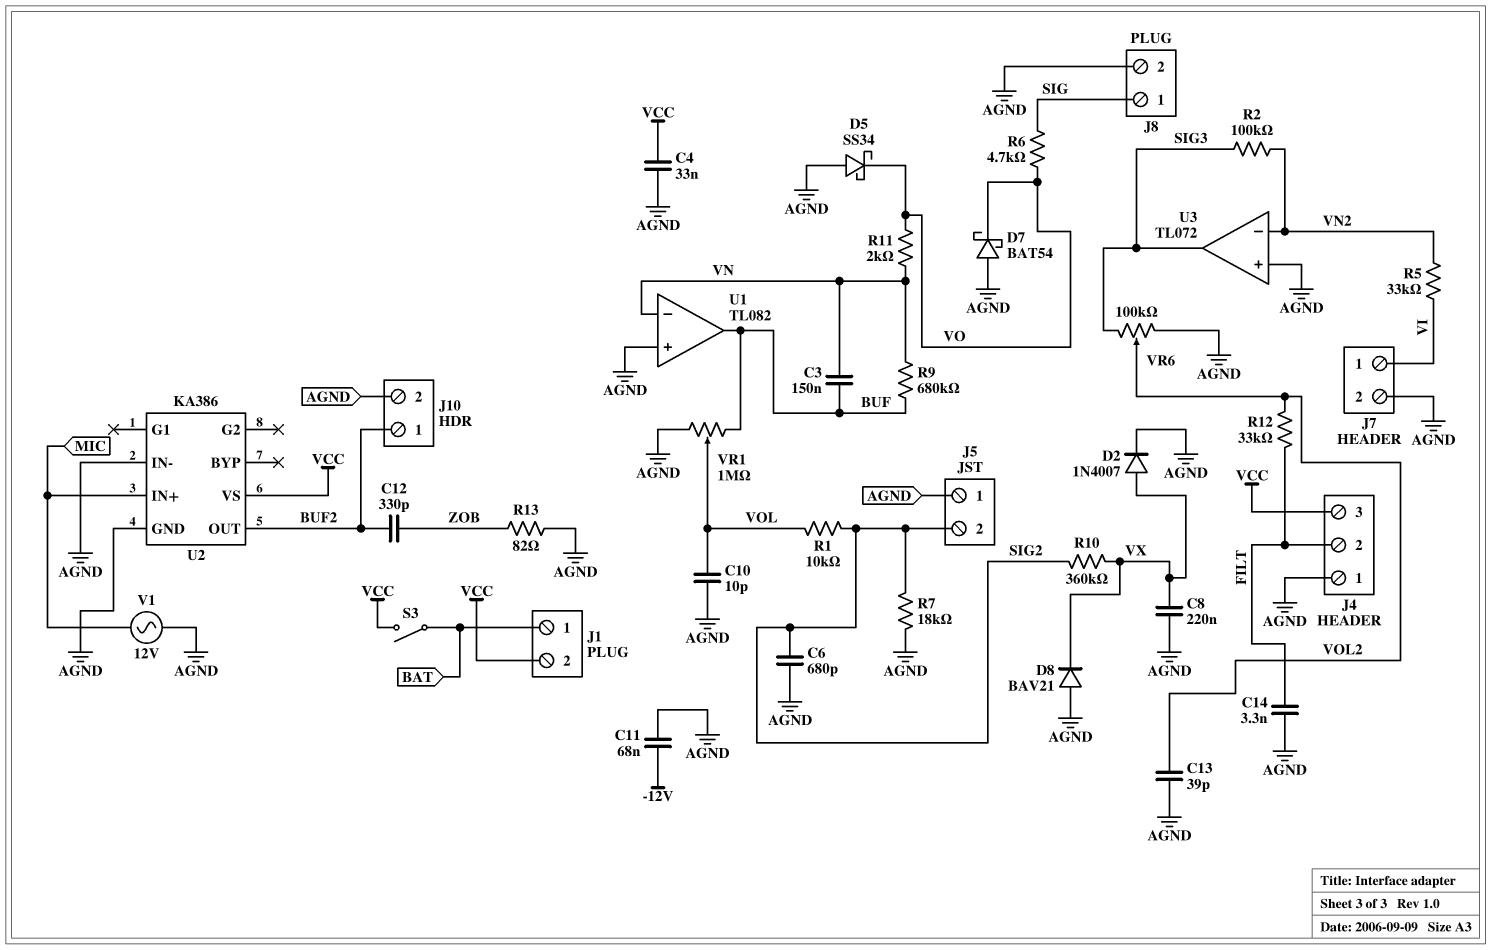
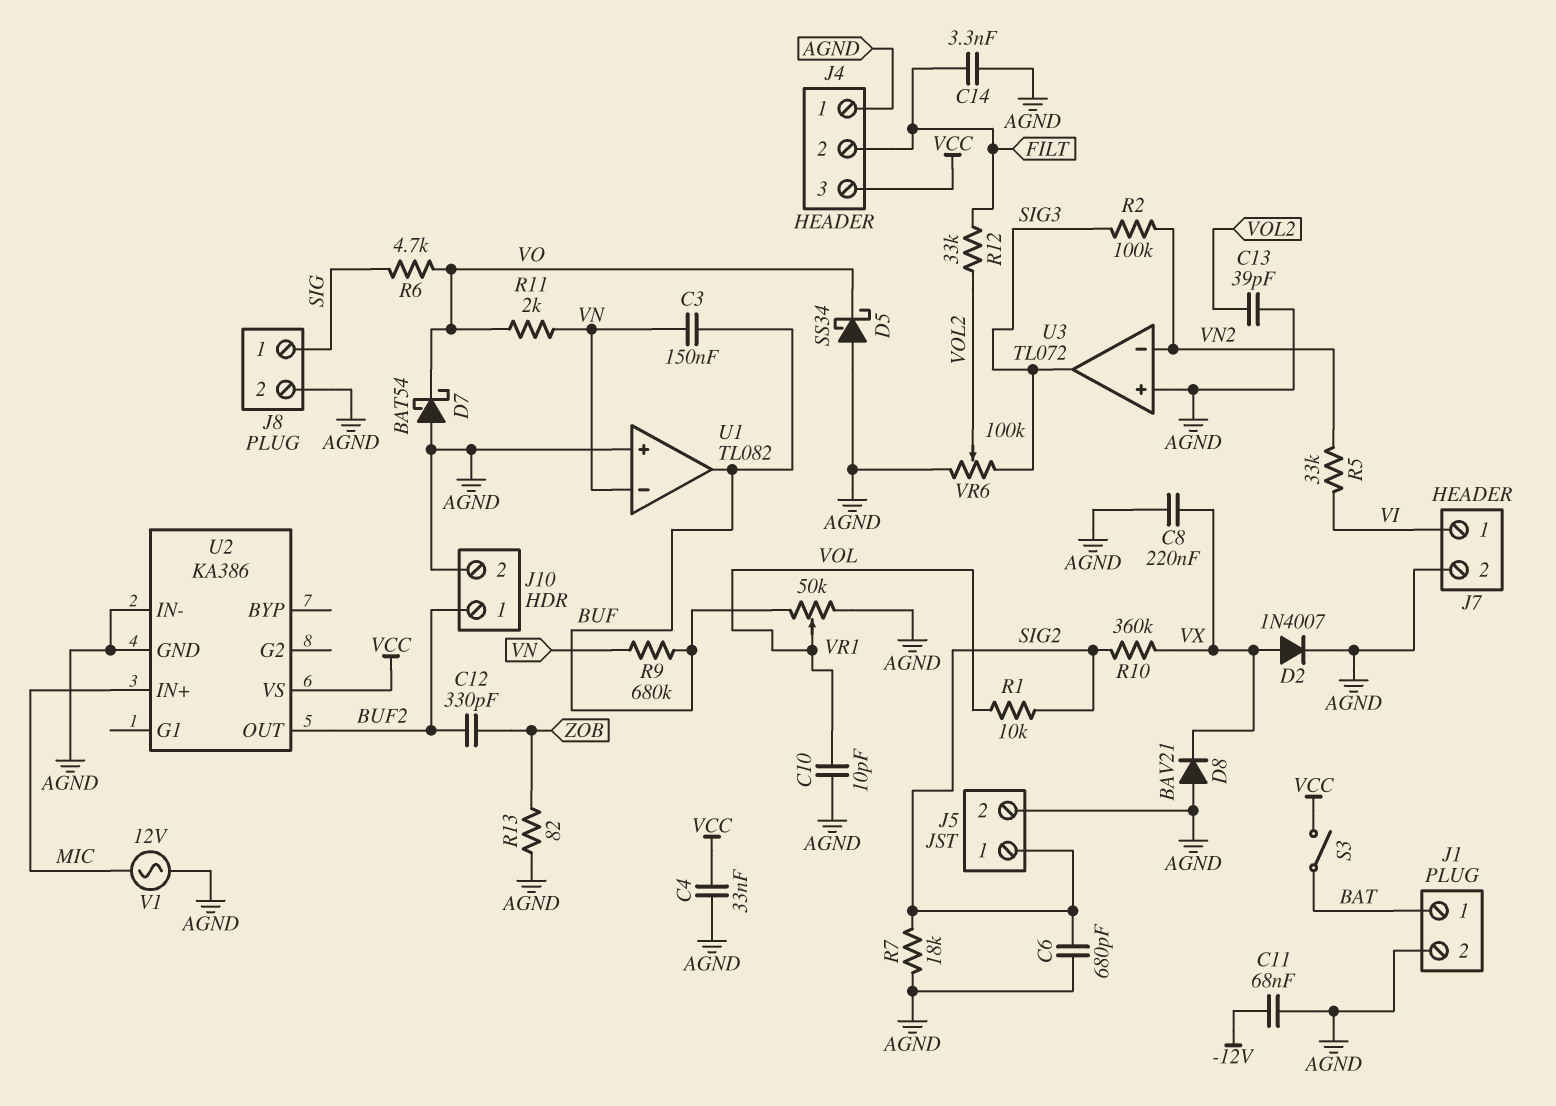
J1 pin 2: VCC -> AGND
J5 pin 1: AGND -> SIG2
J5 pin 2: SIG2 -> AGND
VR1: 1M (AGND, BUF, wiper VOL) -> 50k (AGND, BUF, wiper VOL)

